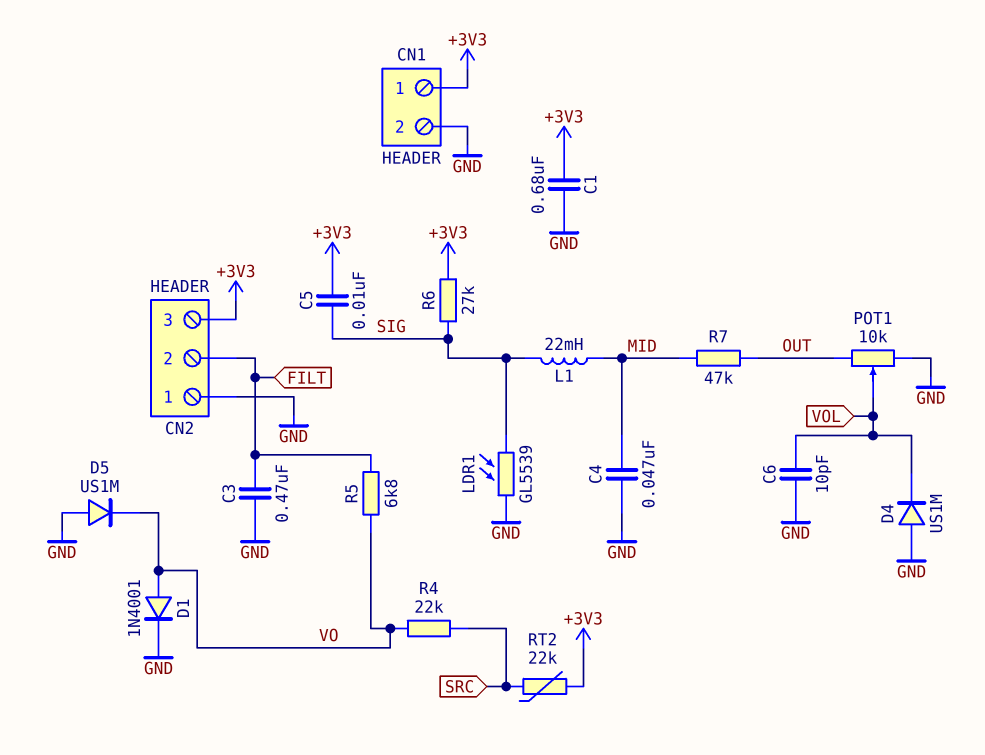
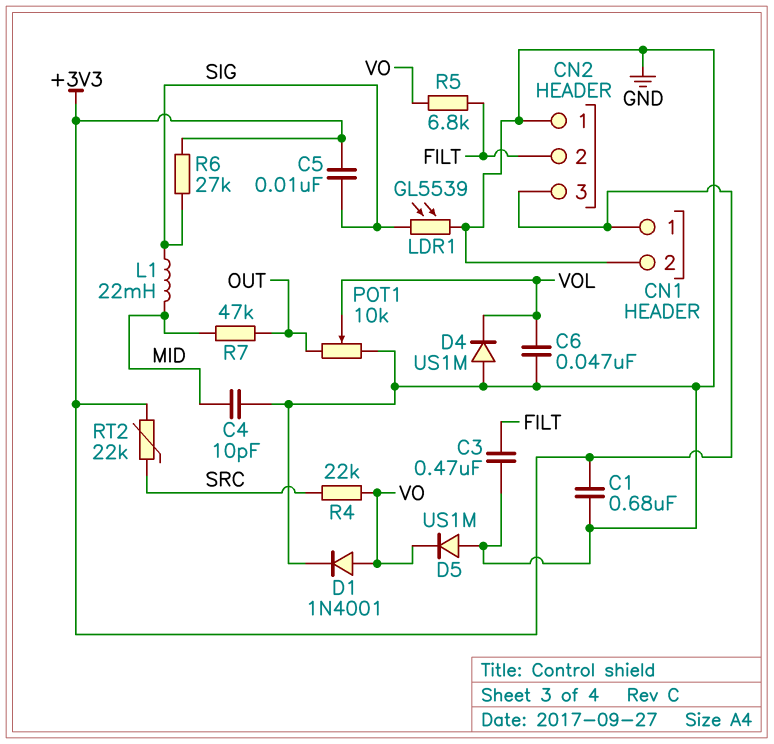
C4: 47nF (GND, MID) -> 10pF (GND, MID)
C6: 10pF (GND, VOL) -> 47nF (GND, VOL)

